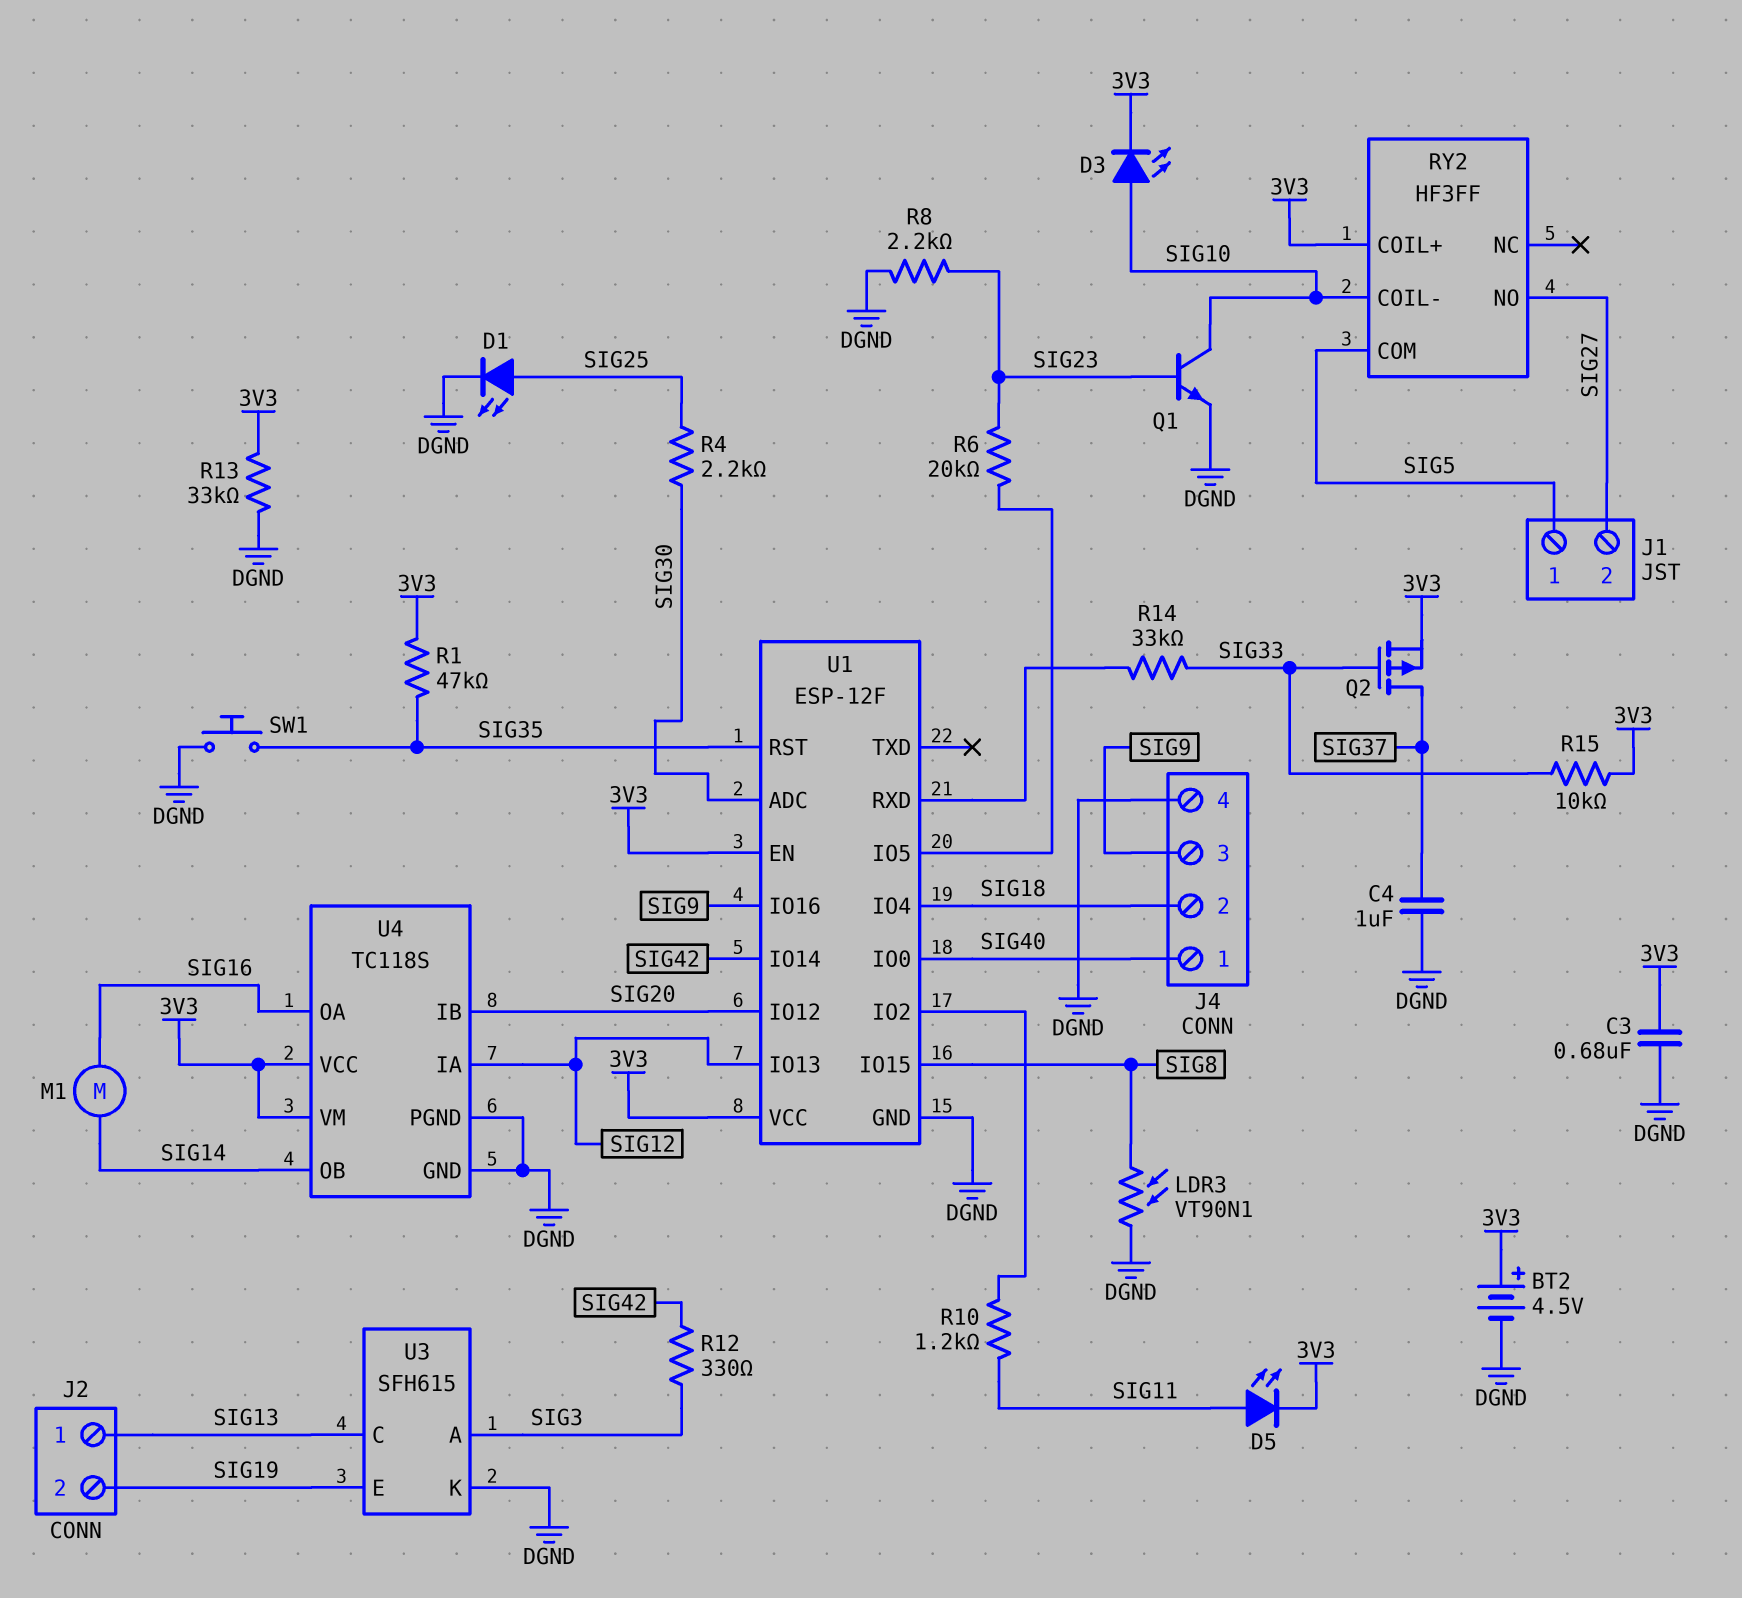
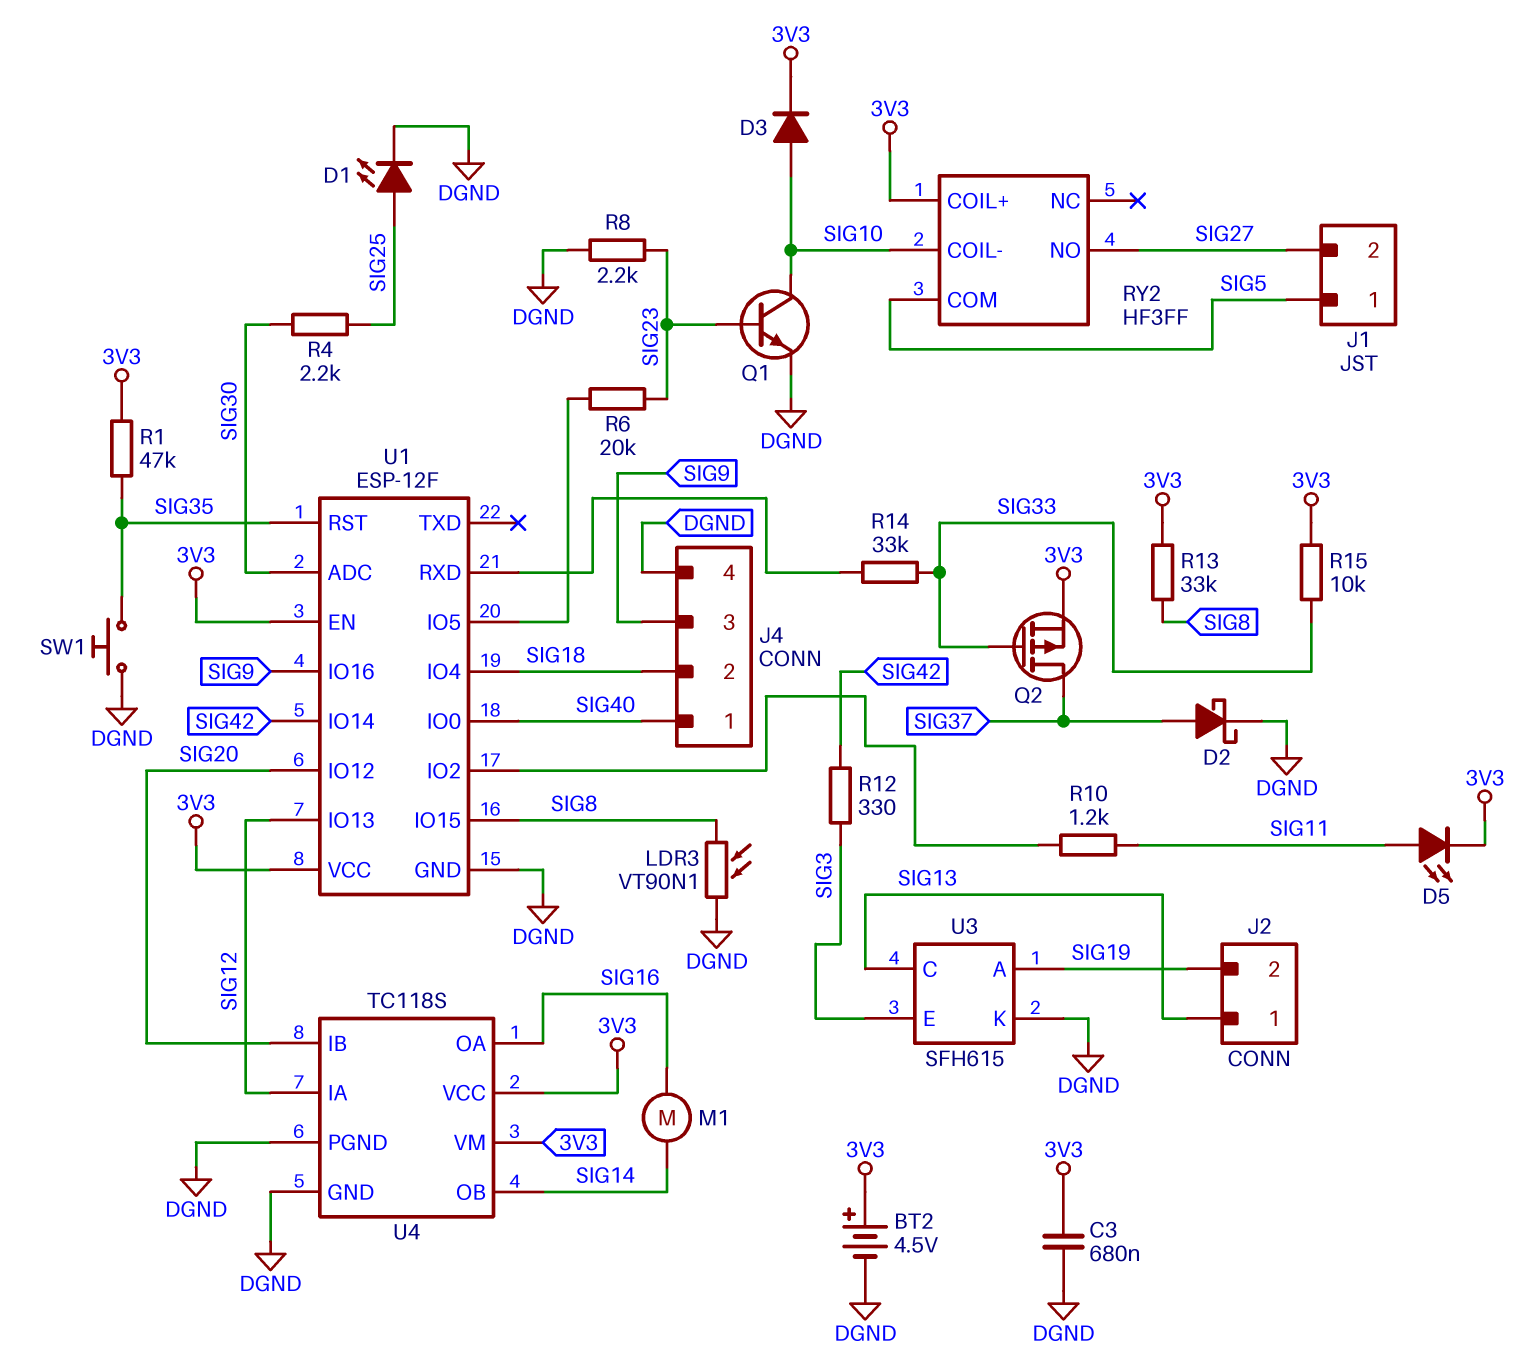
C4: 1uF (DGND, SIG37) -> none
D2: none -> schottky (A SIG37, K DGND)
D3: LED (A SIG10, K 3V3) -> diode (A SIG10, K 3V3)
R13: 33k (3V3, DGND) -> 33k (3V3, SIG8)
U3 pin A: SIG3 -> SIG19
U3 pin E: SIG19 -> SIG3

